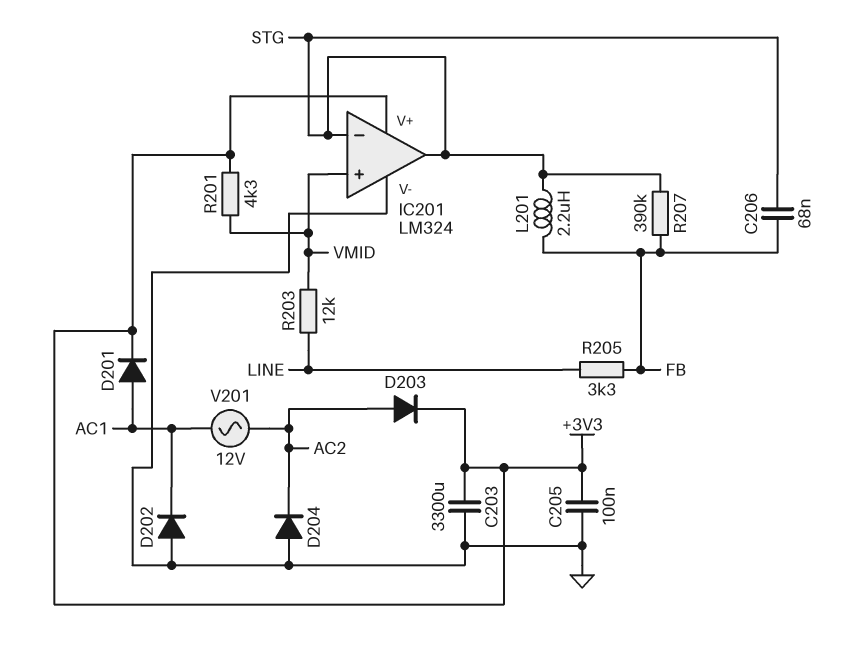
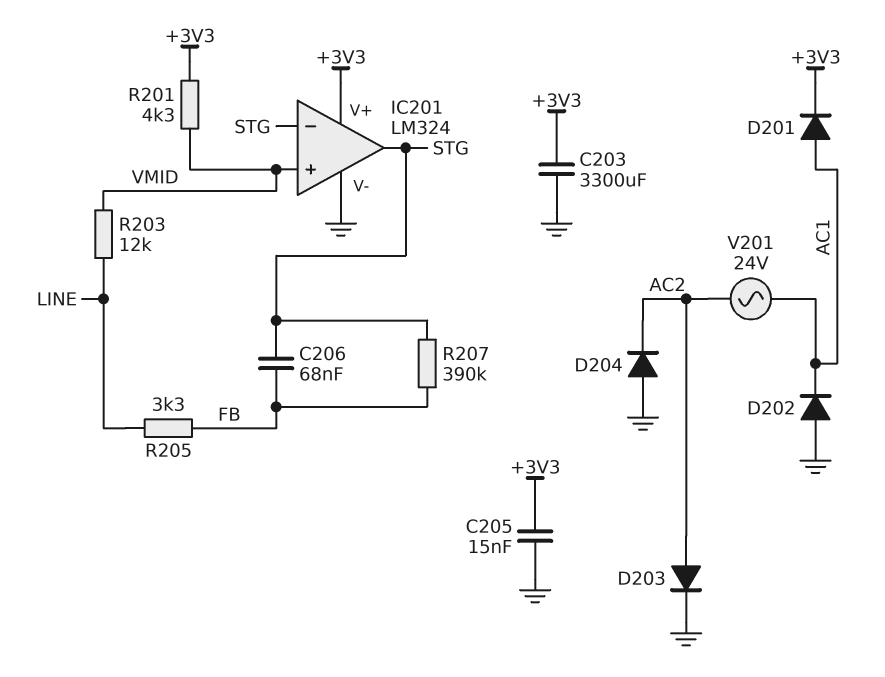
C205: 100nF (+3V3, GND) -> 15nF (+3V3, GND)
D203: diode (A AC2, K +3V3) -> diode (A AC2, K GND)
L201: 2.2uH (FB, STG) -> none
V201: AC 12V (AC1, AC2) -> AC 24V (AC1, AC2)

